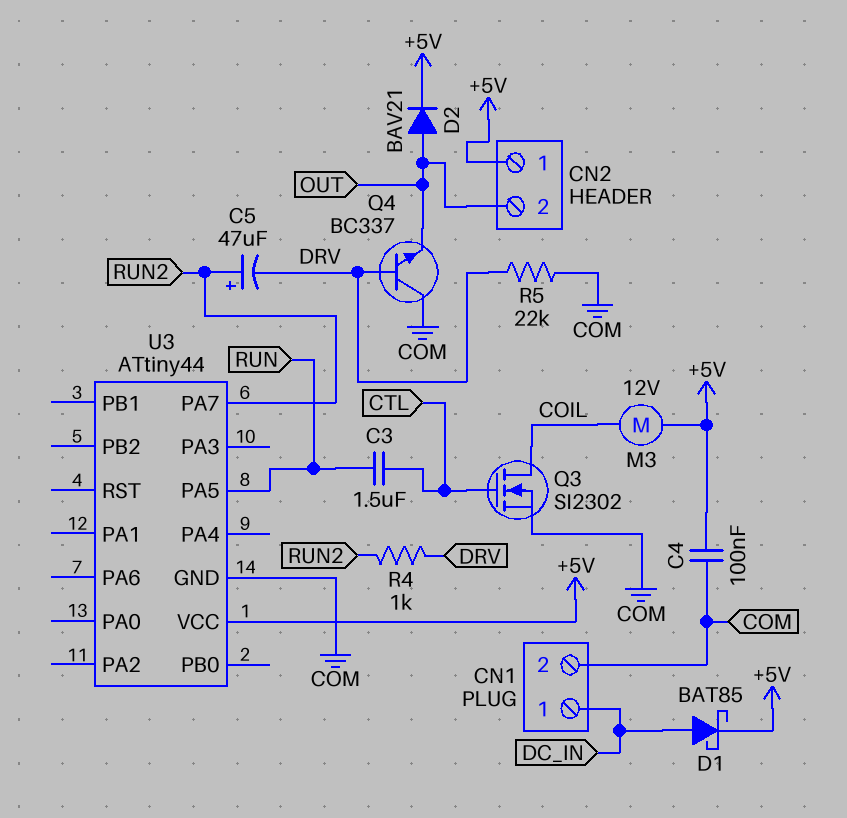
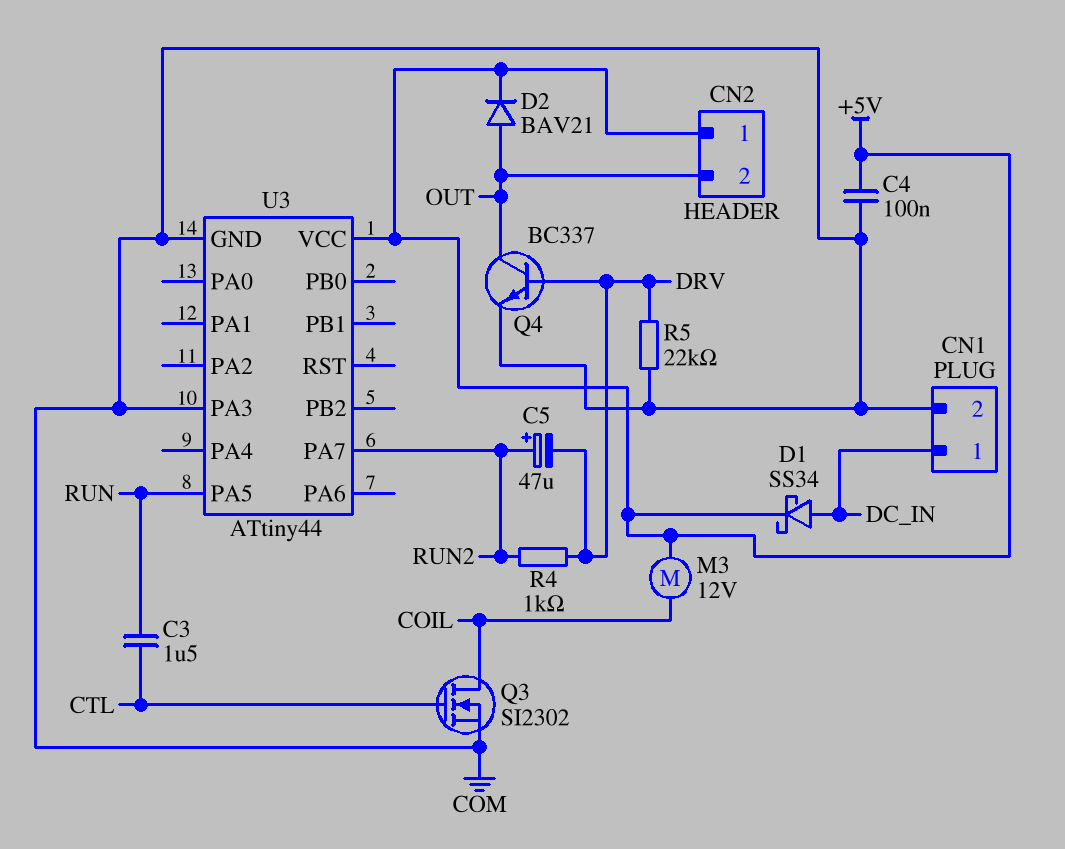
D1: schottky BAT85 (A DC_IN, K +5V) -> schottky SS34 (A DC_IN, K +5V)
Q4: NPN BC337 (B DRV, C COM, E OUT) -> NPN BC337 (B DRV, C OUT, E COM)
U3 pin PA3: none -> COM

